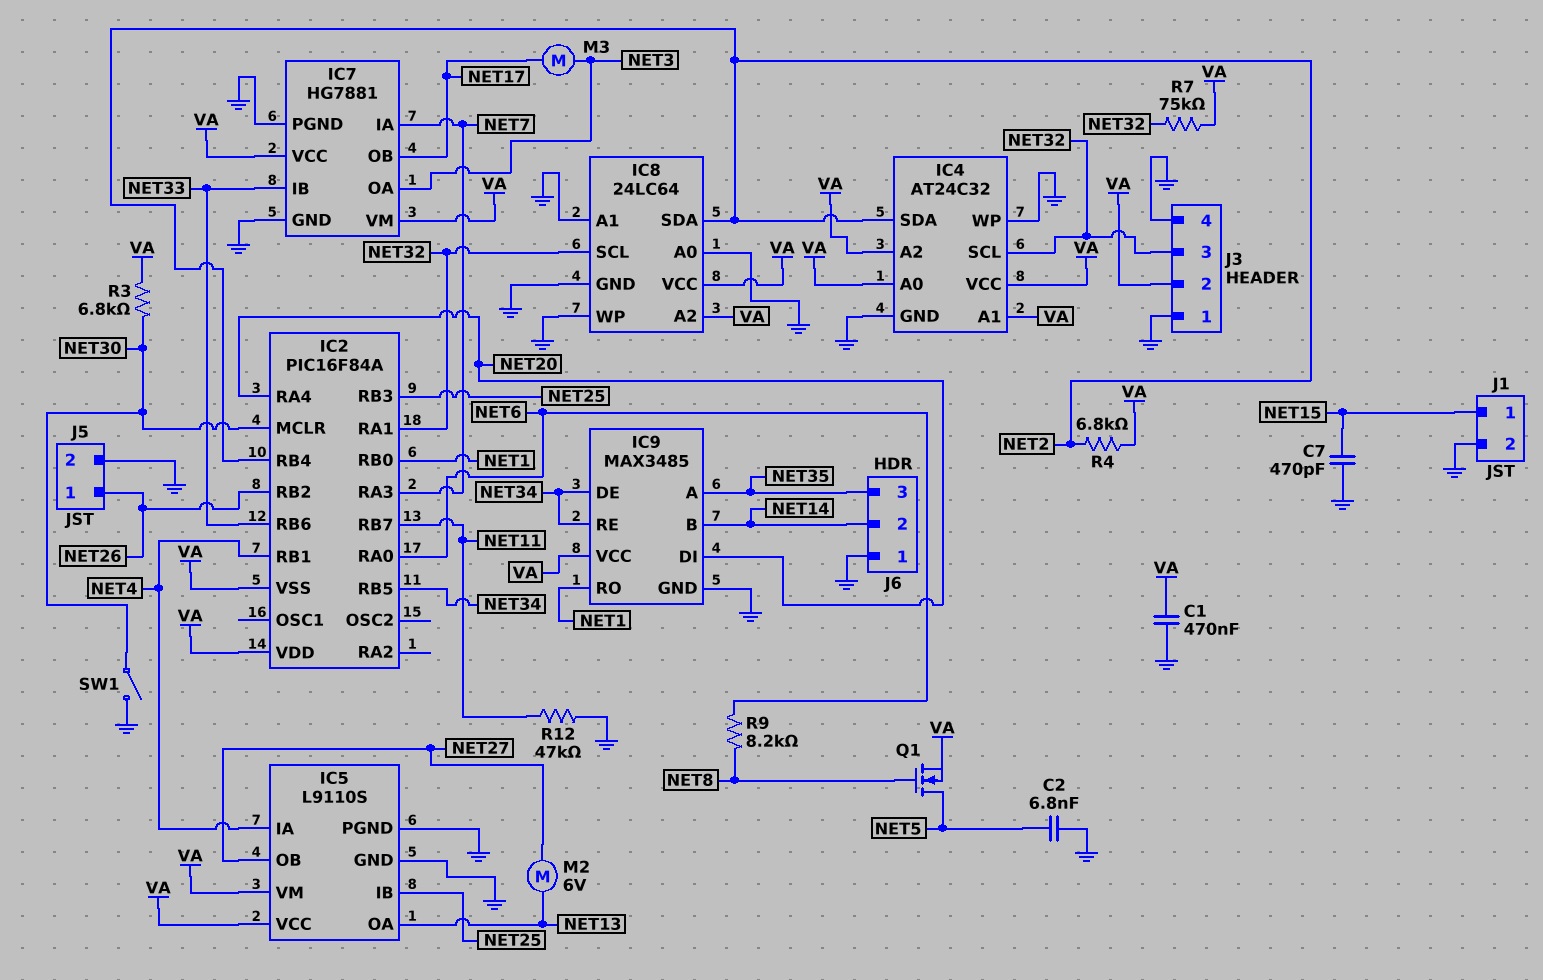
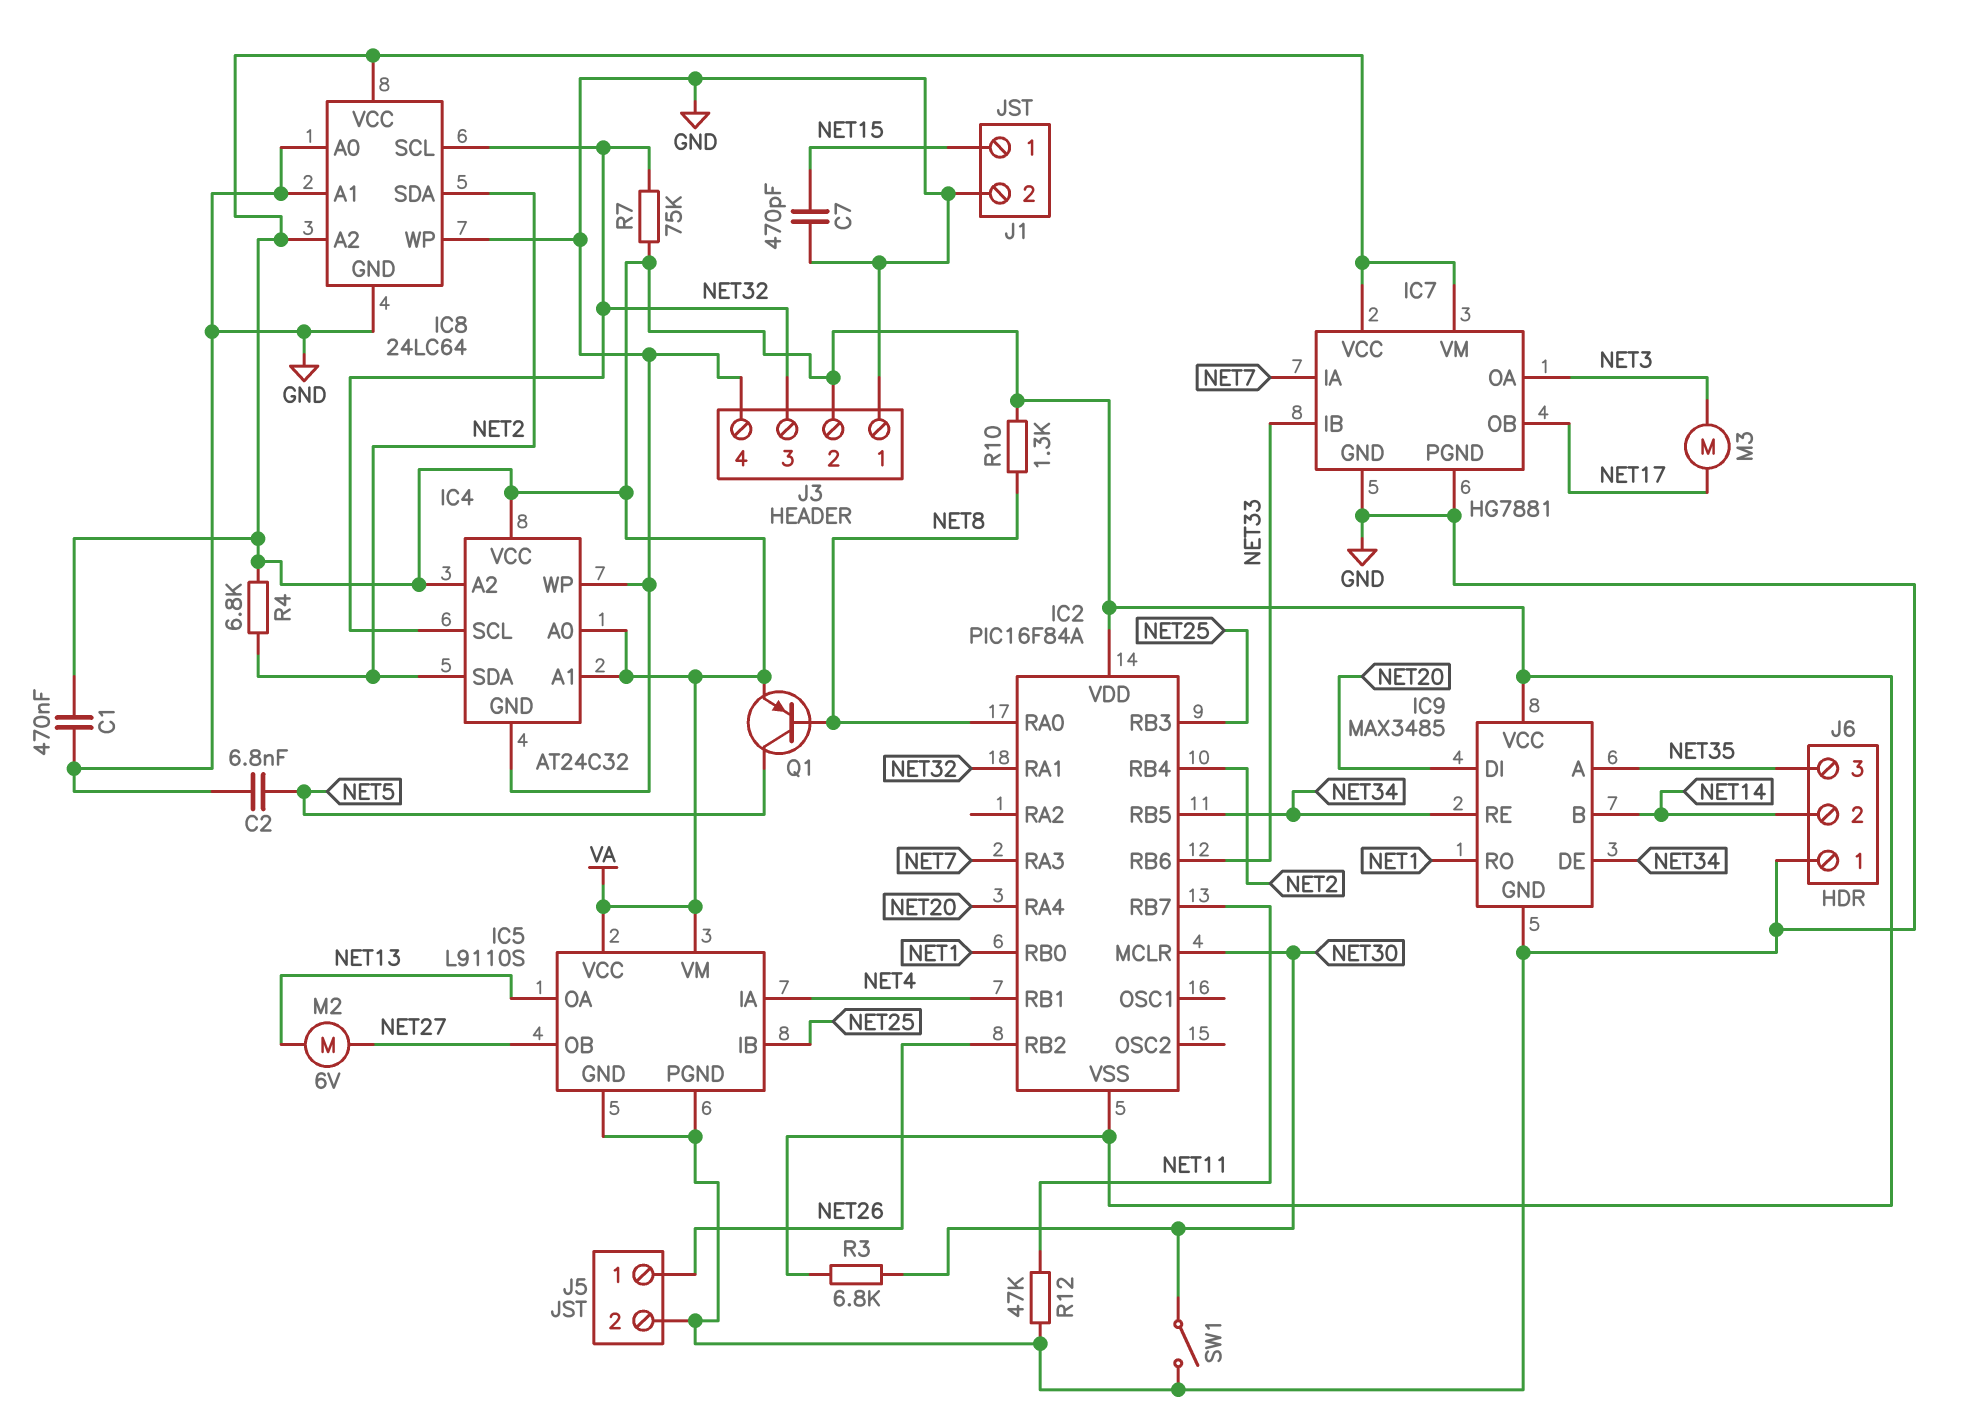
IC2 pin RA0: NET6 -> NET8
Q1: NMOS (G NET8, D NET5, S VA) -> PNP (B NET8, C NET5, E VA)
R9: 8.2k (NET6, NET8) -> none
R10: none -> 1.3k (NET8, VA)

